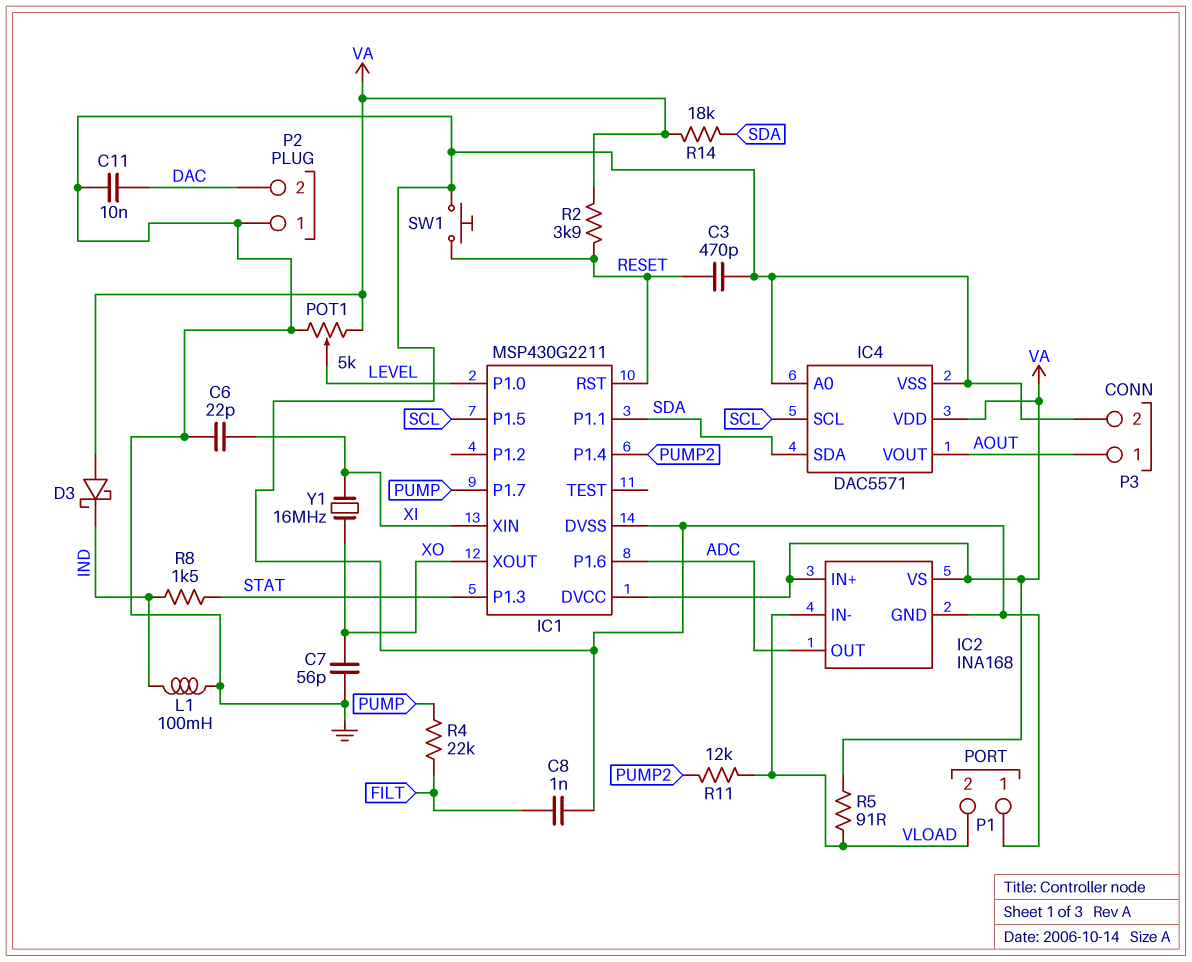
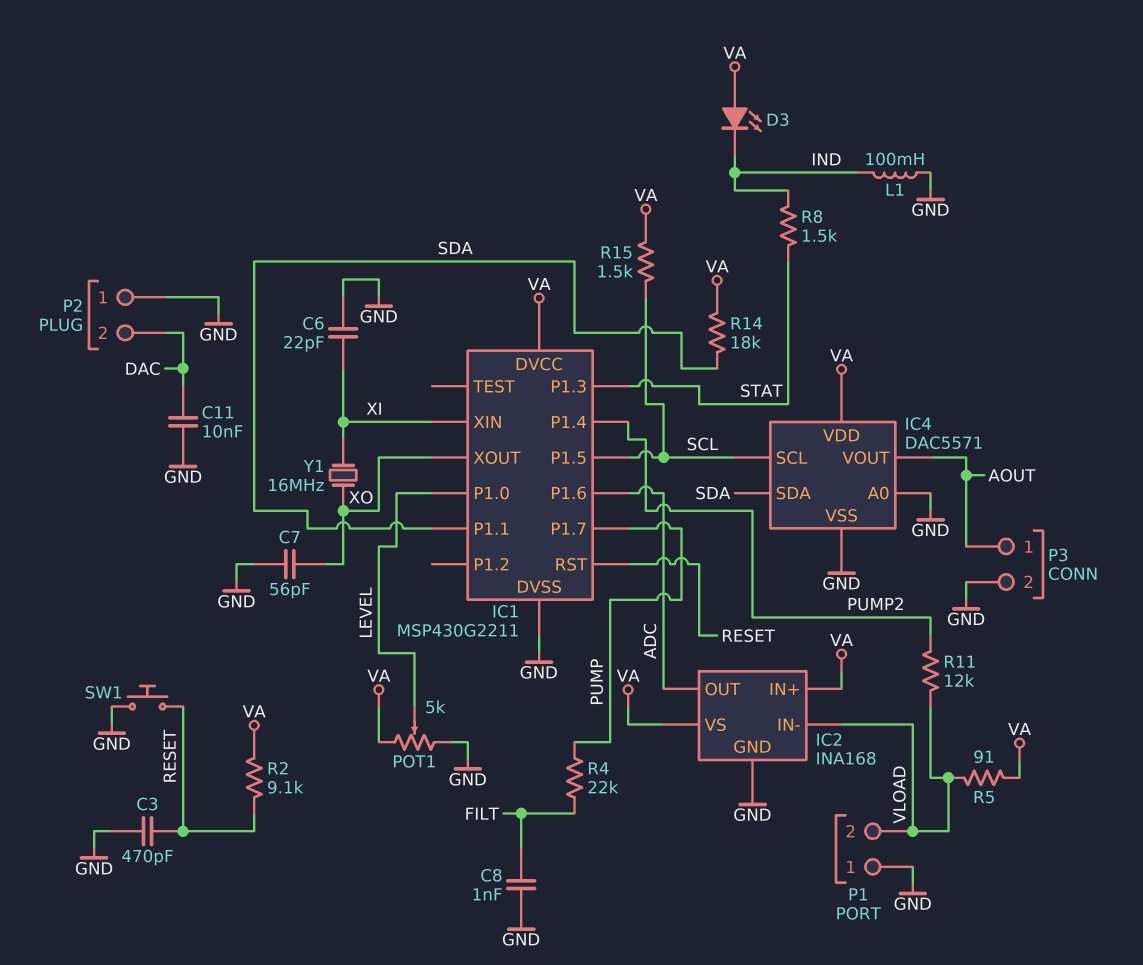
D3: schottky (A VA, K IND) -> LED (A VA, K IND)
R2: 3.9k (RESET, VA) -> 9.1k (RESET, VA)
R15: none -> 1.5k (SCL, VA)

